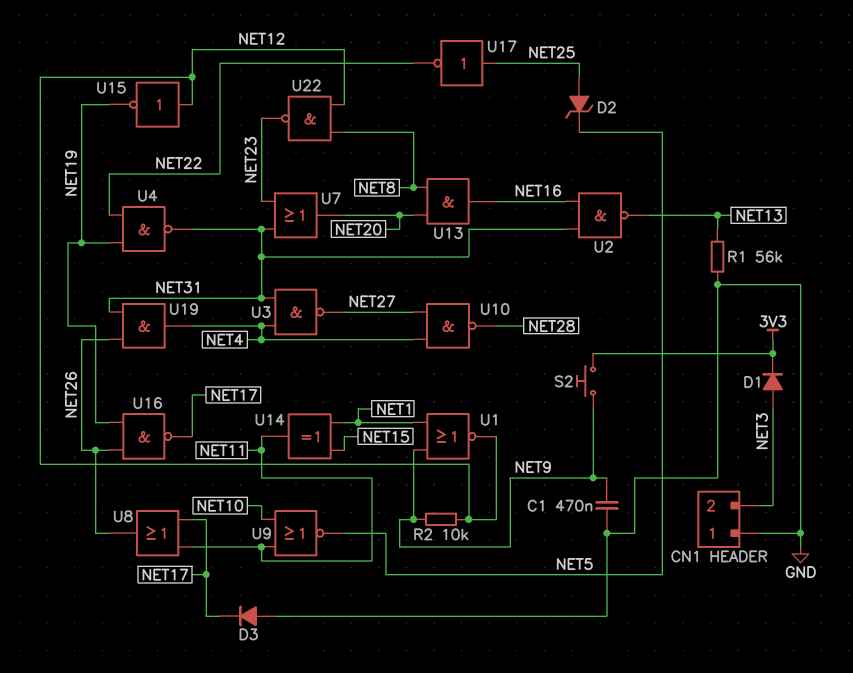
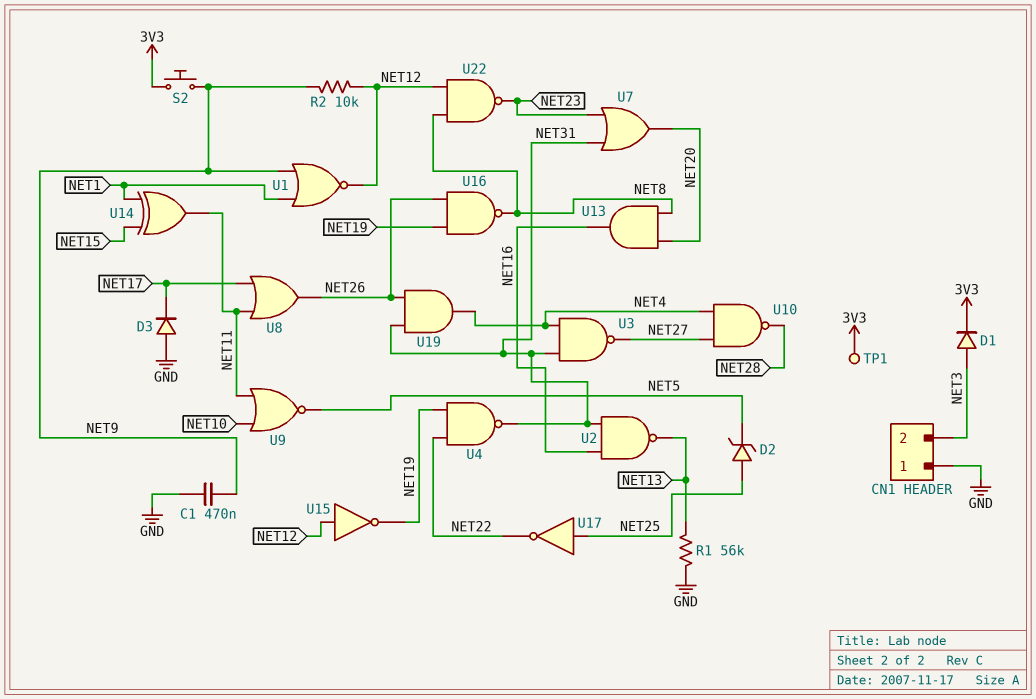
TP1: none -> test point (3V3)
U16: NAND (in NET19, in NET26, out NET17) -> NAND (in NET19, in NET26, out NET8)

